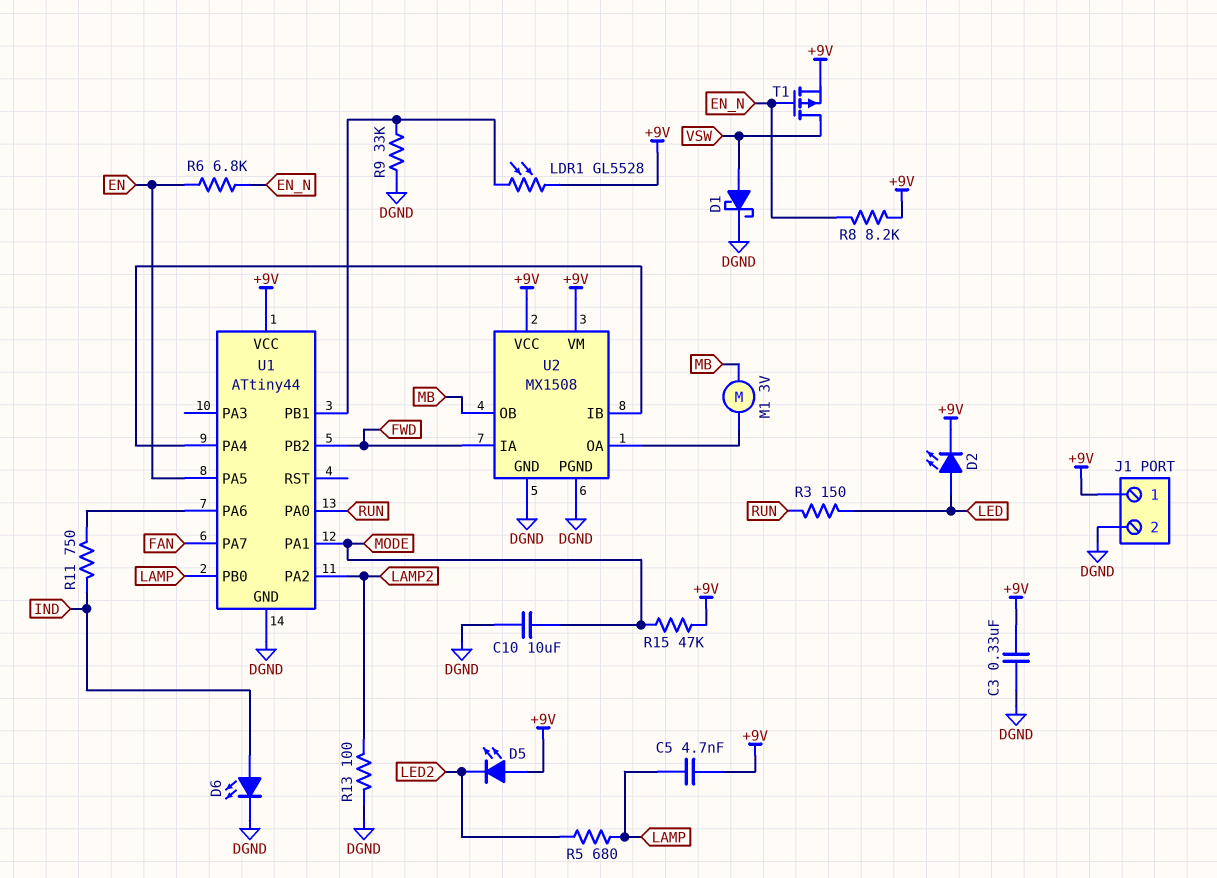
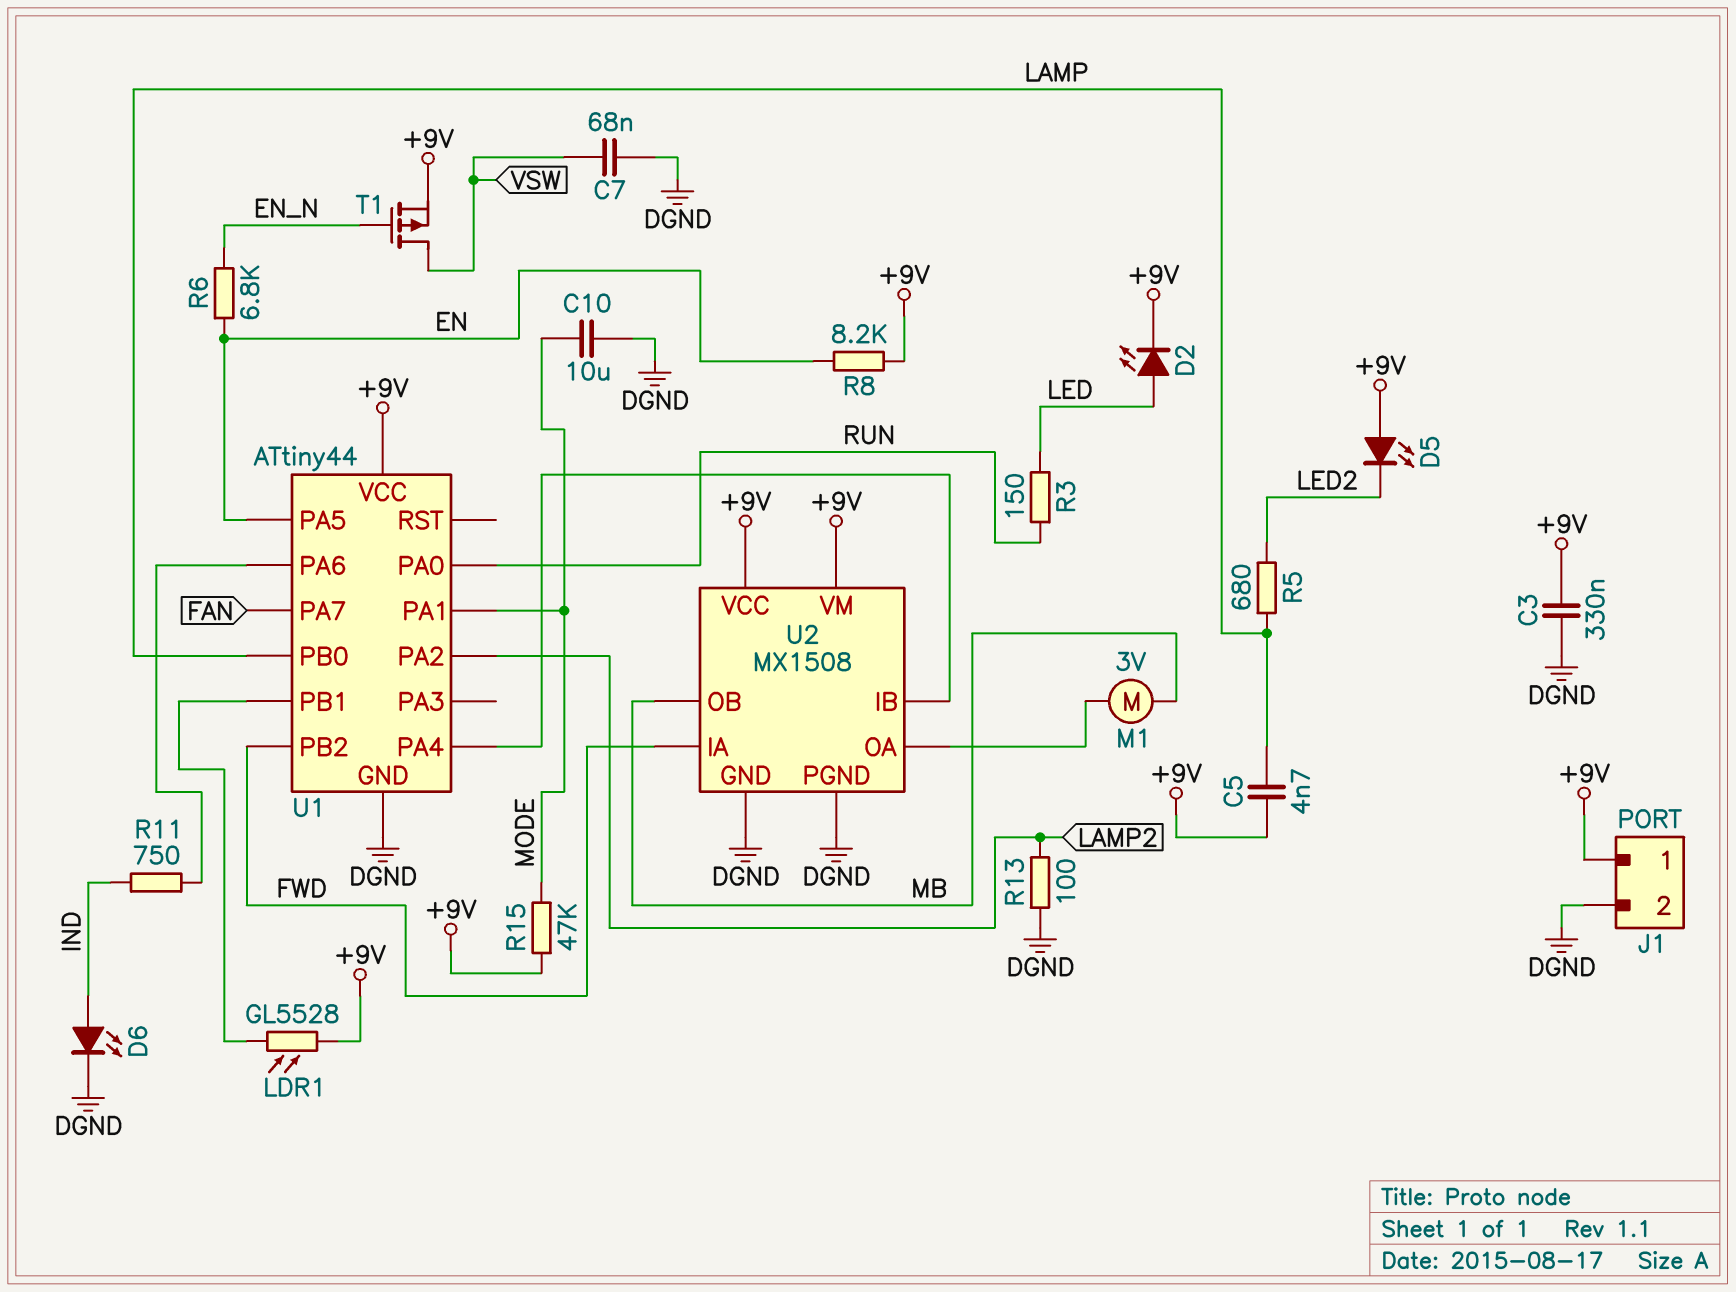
C7: none -> 68nF (DGND, VSW)
D1: schottky (A VSW, K DGND) -> none
R8: 8.2k (+9V, EN_N) -> 8.2k (+9V, EN)
R9: 33k (DGND, U1/PB1) -> none

